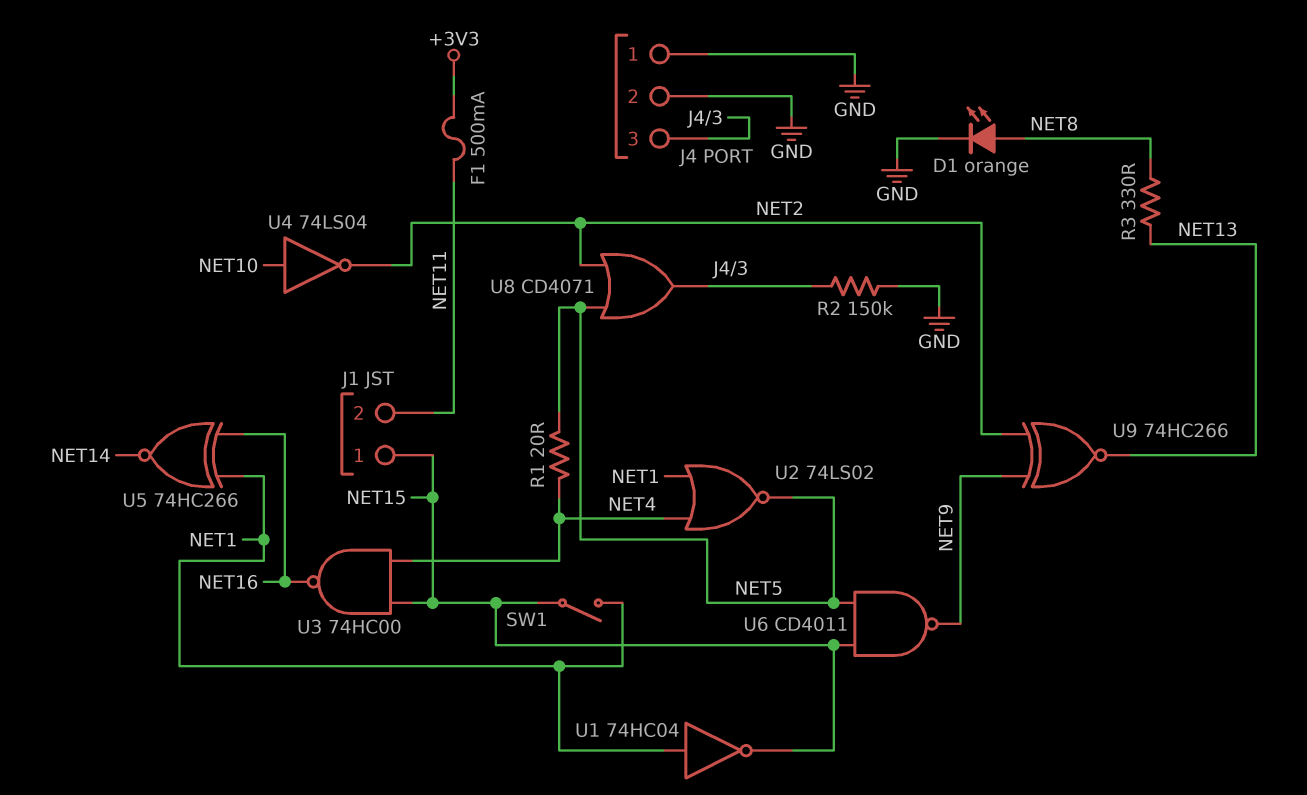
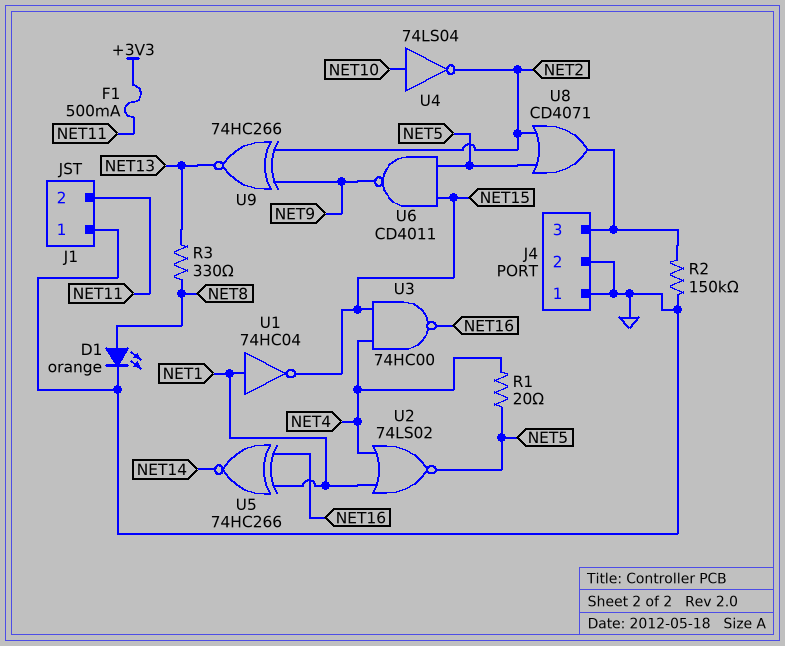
J1 pin 1: NET15 -> GND
SW1: switch (NET1, NET15) -> none

